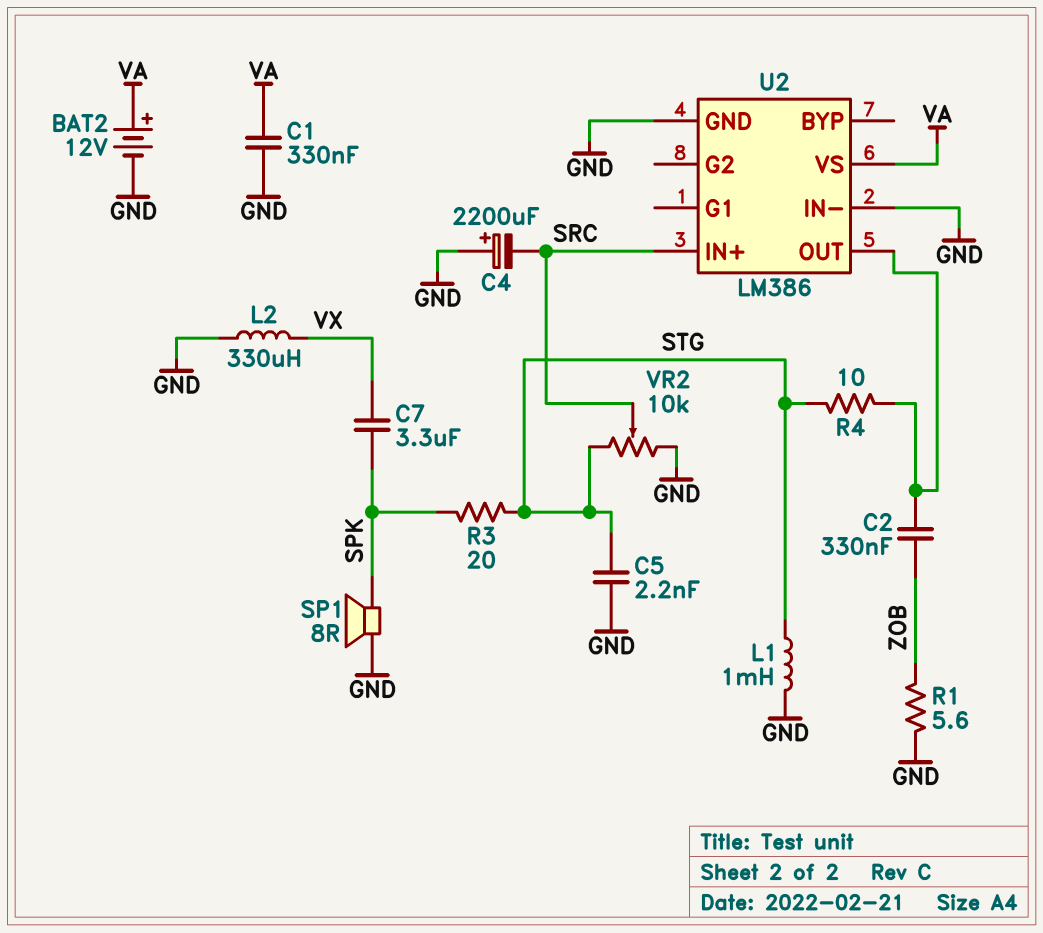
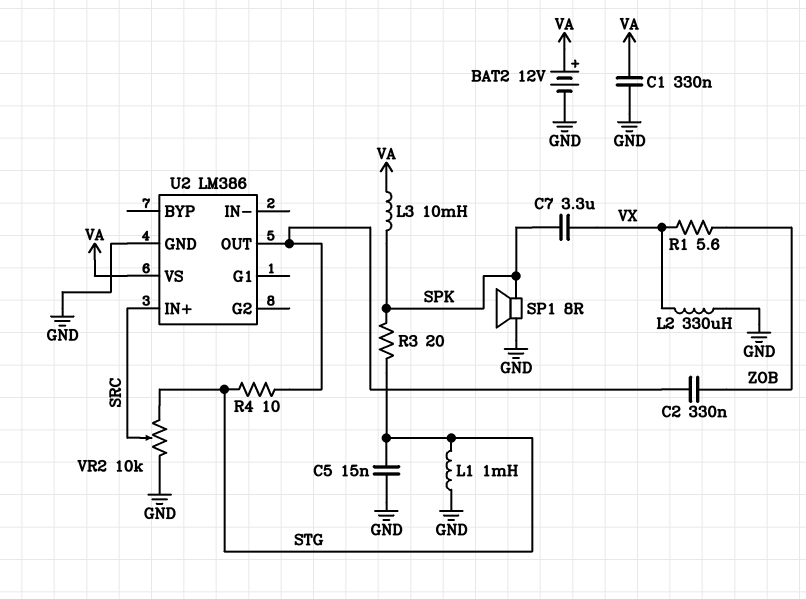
C4: 2200uF (plus GND, minus SRC) -> none
C5: 2.2nF (GND, STG) -> 15nF (GND, STG)
L3: none -> 10mH (SPK, VA)
R1: 5.6 (GND, ZOB) -> 5.6 (VX, ZOB)
U2 pin IN-: GND -> none

